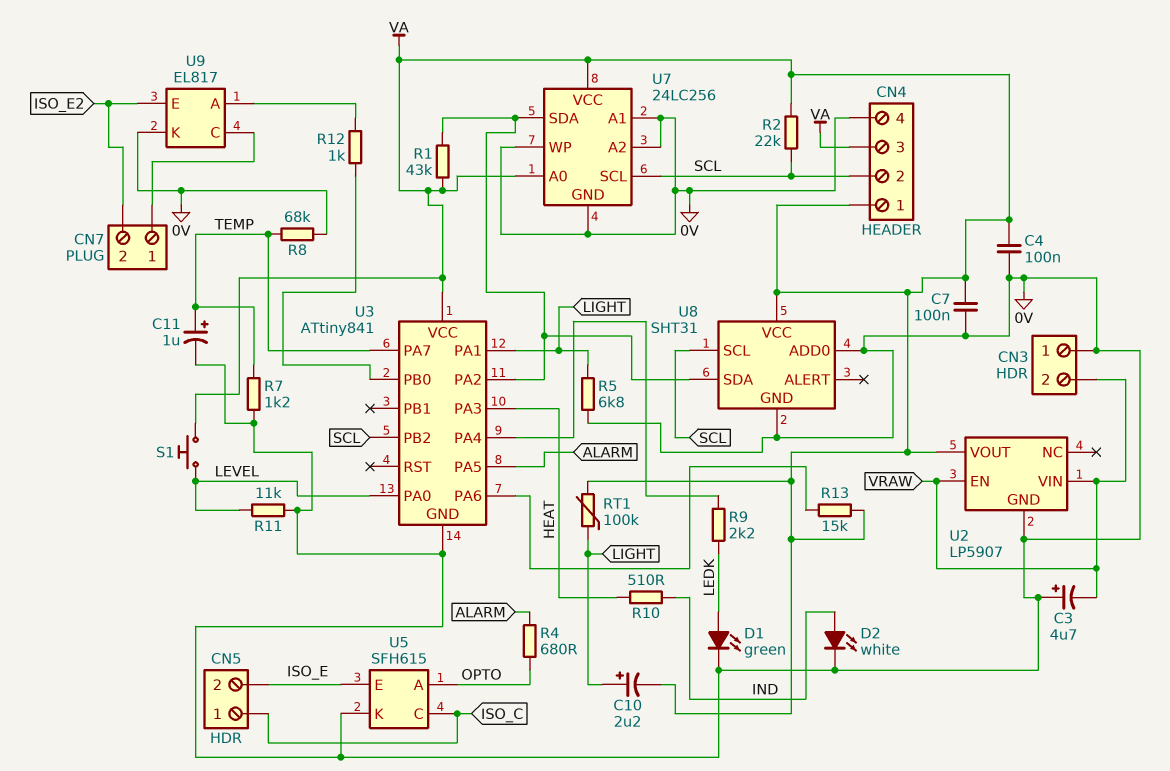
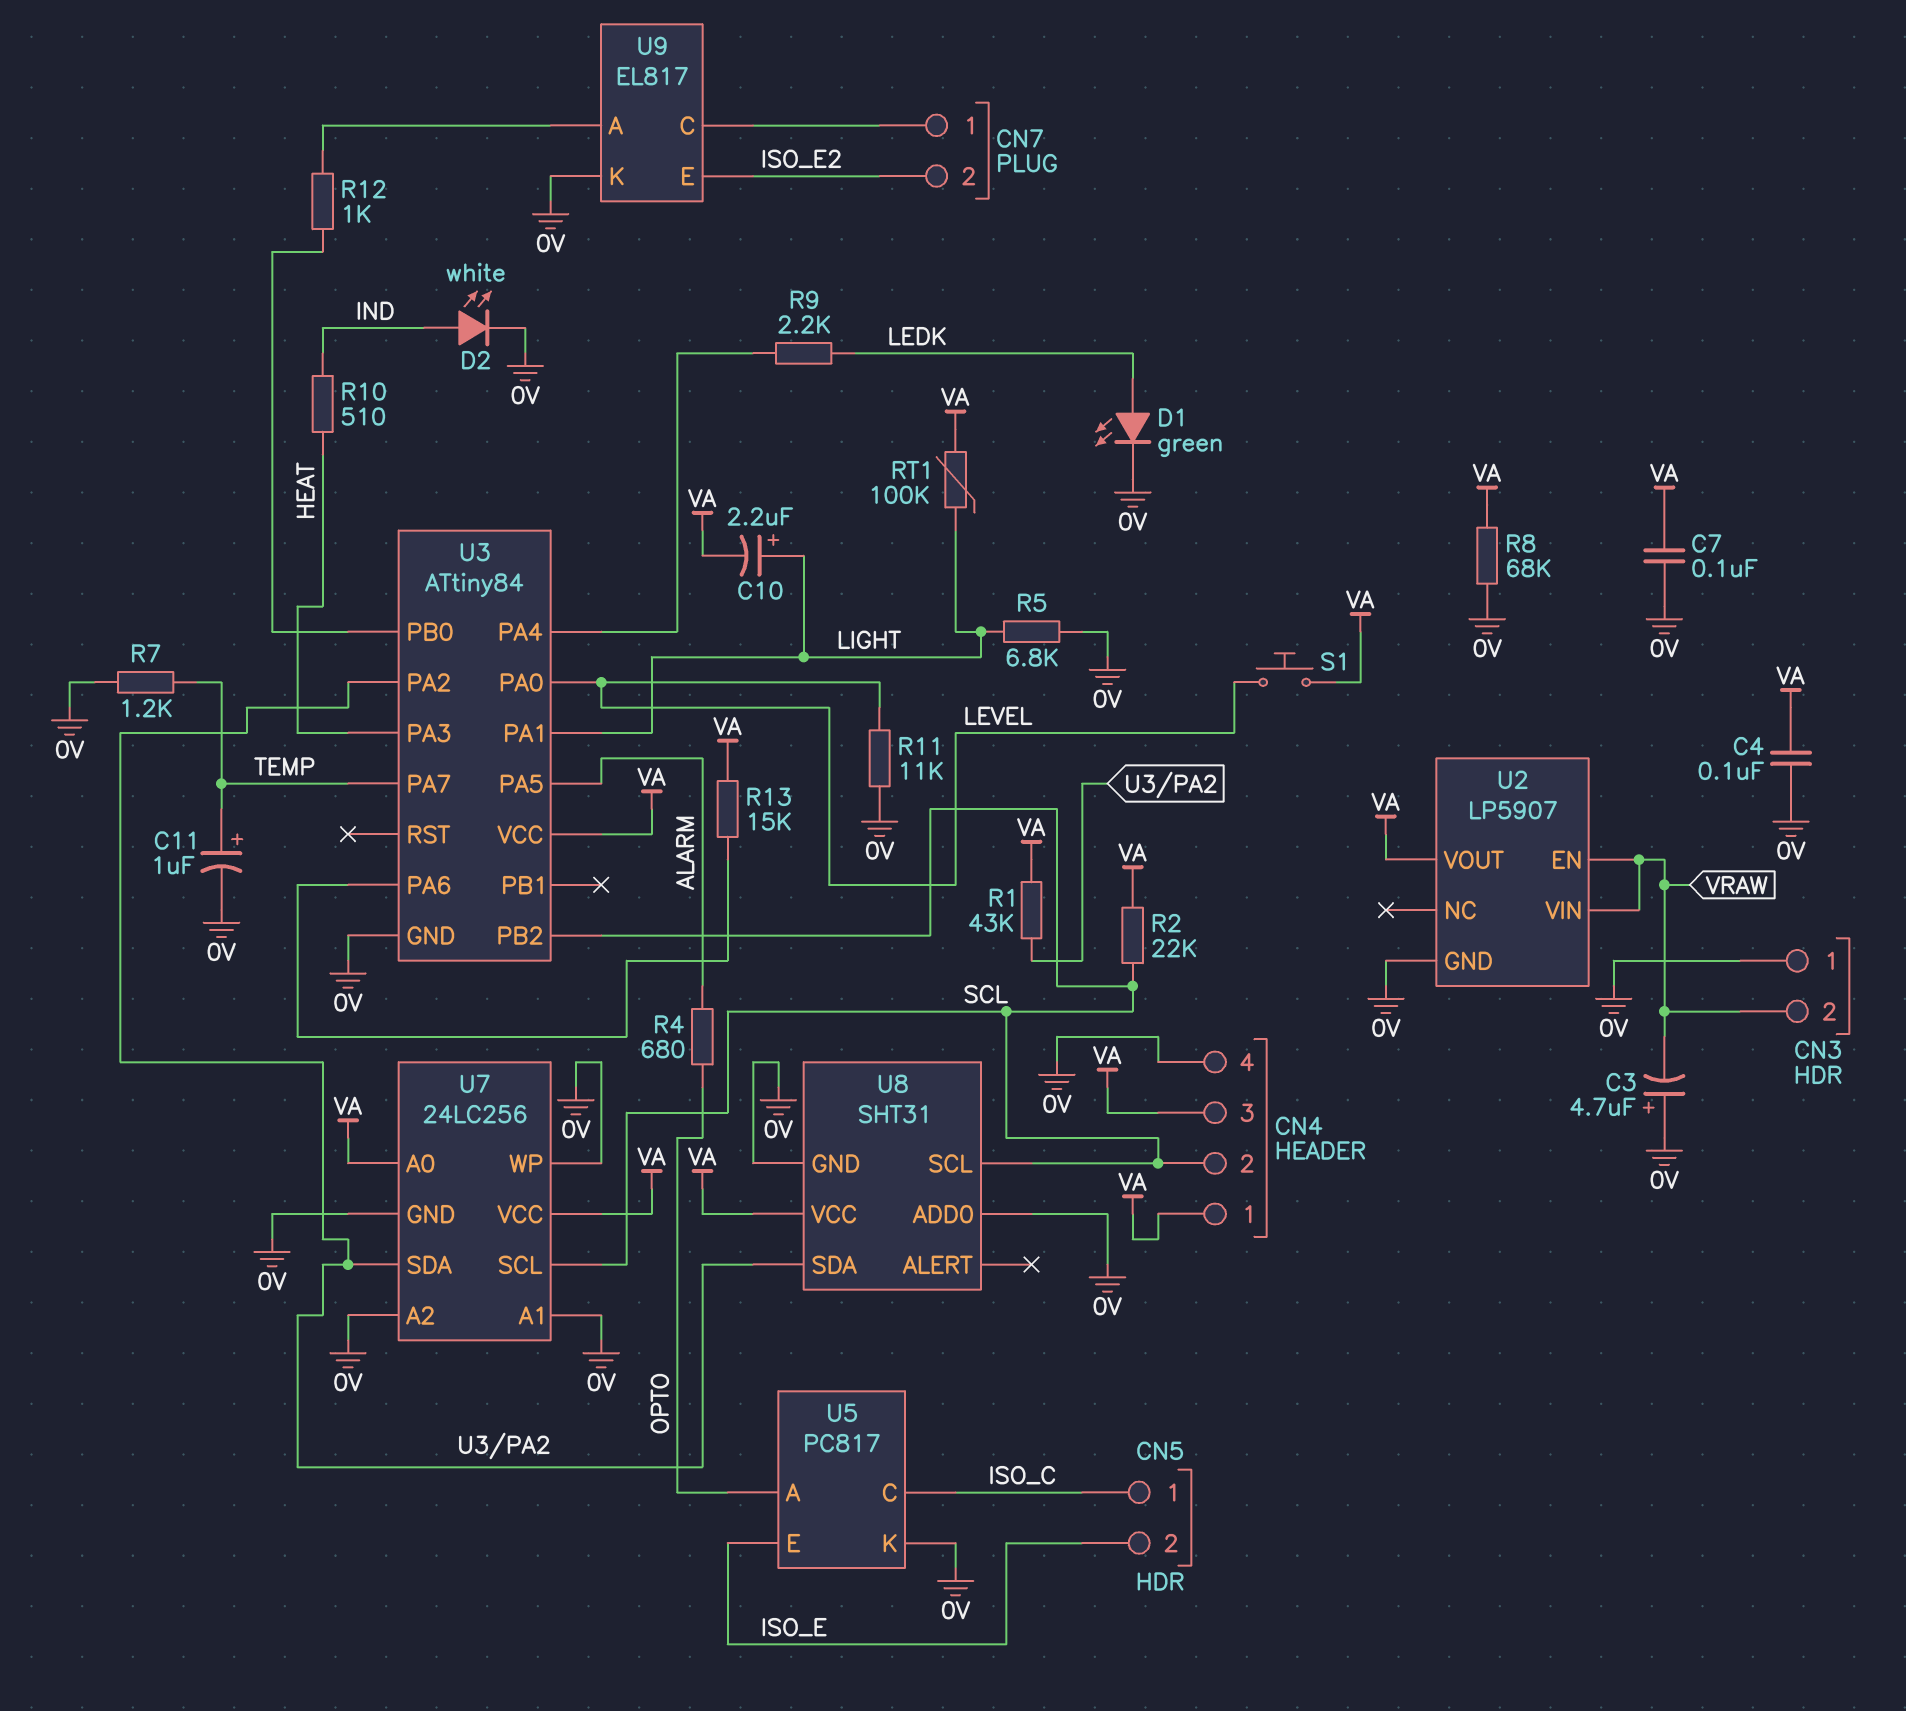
R8: 68k (0V, TEMP) -> 68k (0V, VA)
U3: ATtiny841 -> ATtiny84
U5: SFH615 -> PC817

